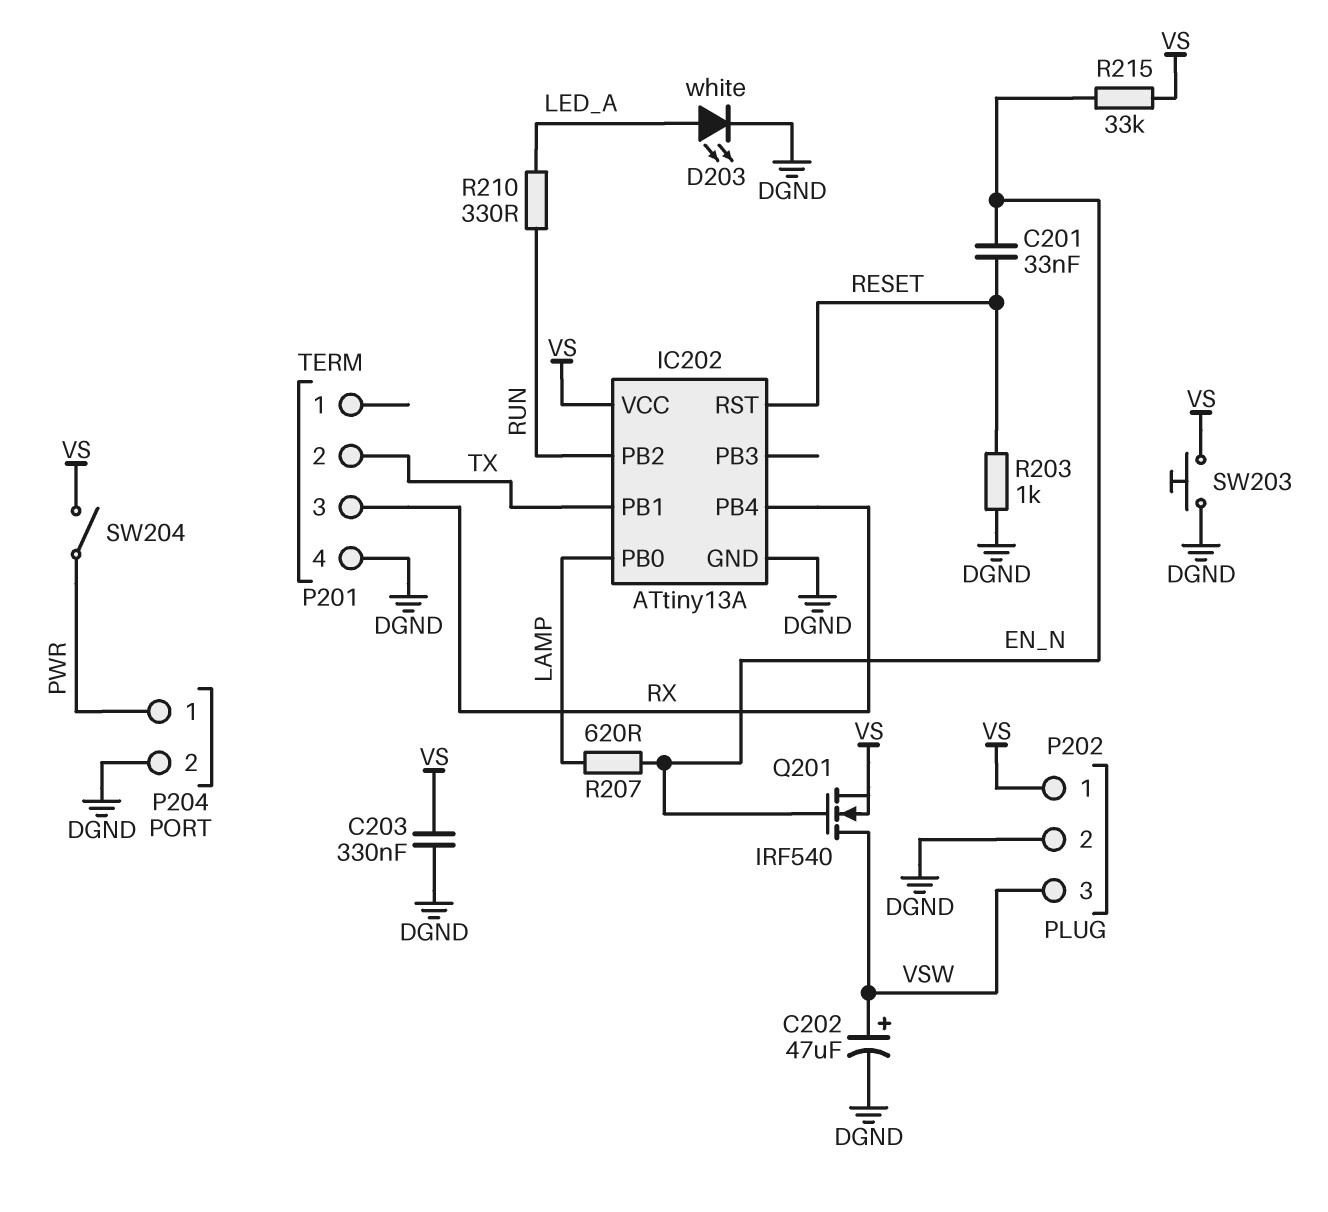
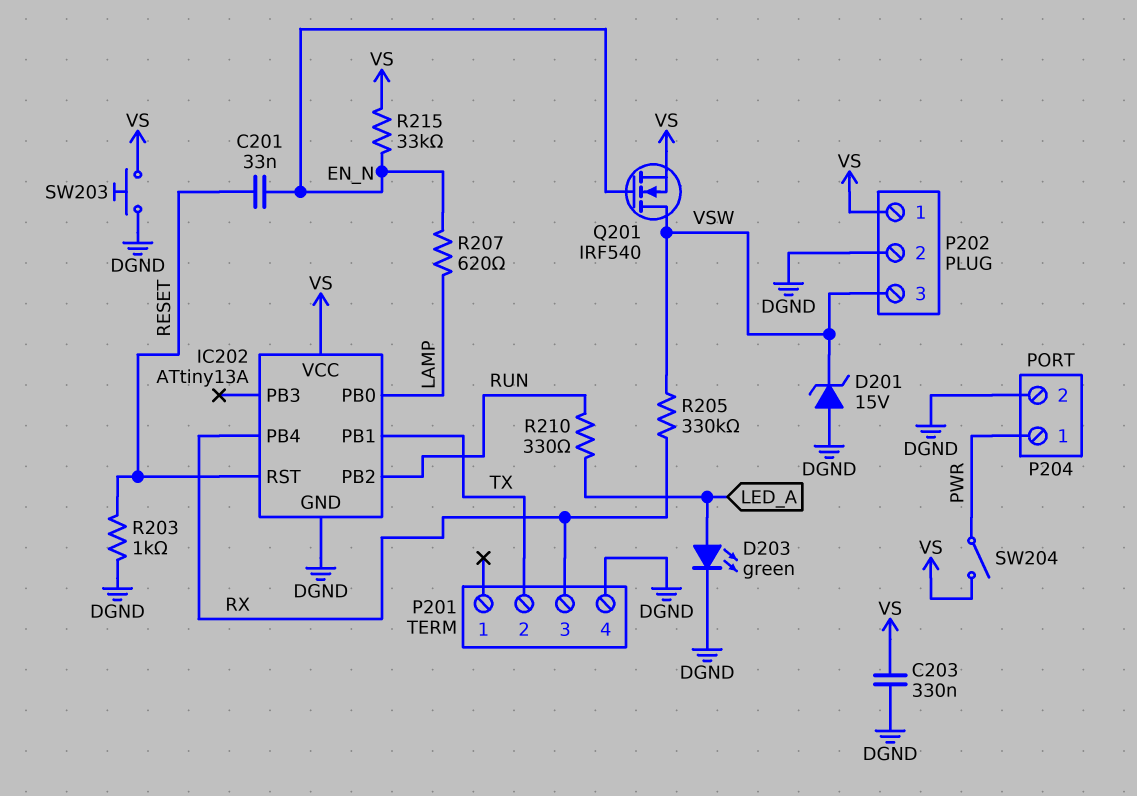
C202: 47uF (plus VSW, minus DGND) -> none
D201: none -> zener 15V (A DGND, K VSW)
D203: LED white (A LED_A, K DGND) -> LED green (A LED_A, K DGND)
R205: none -> 330k (RX, VSW)

